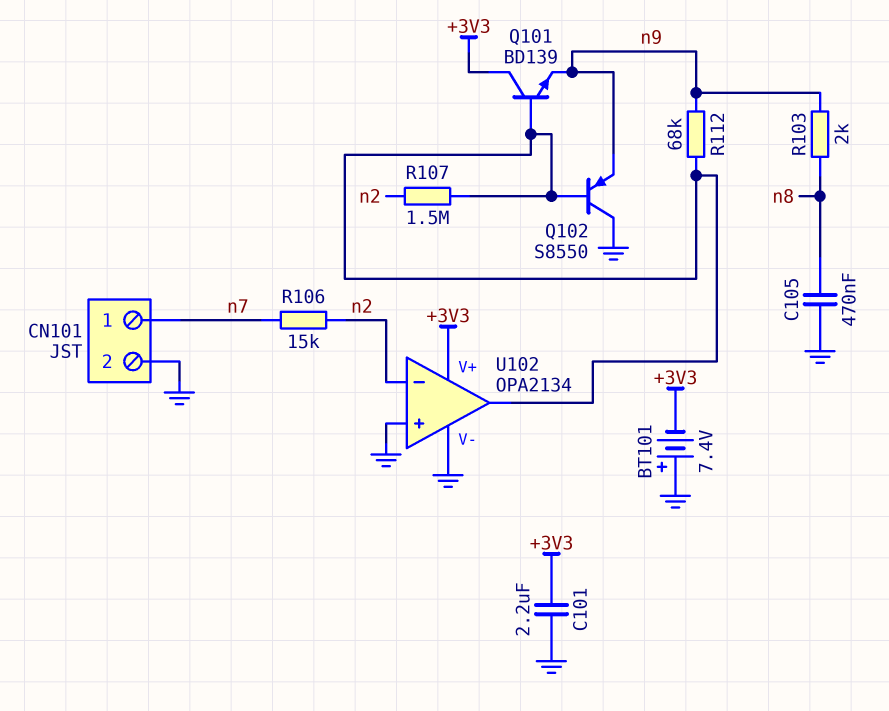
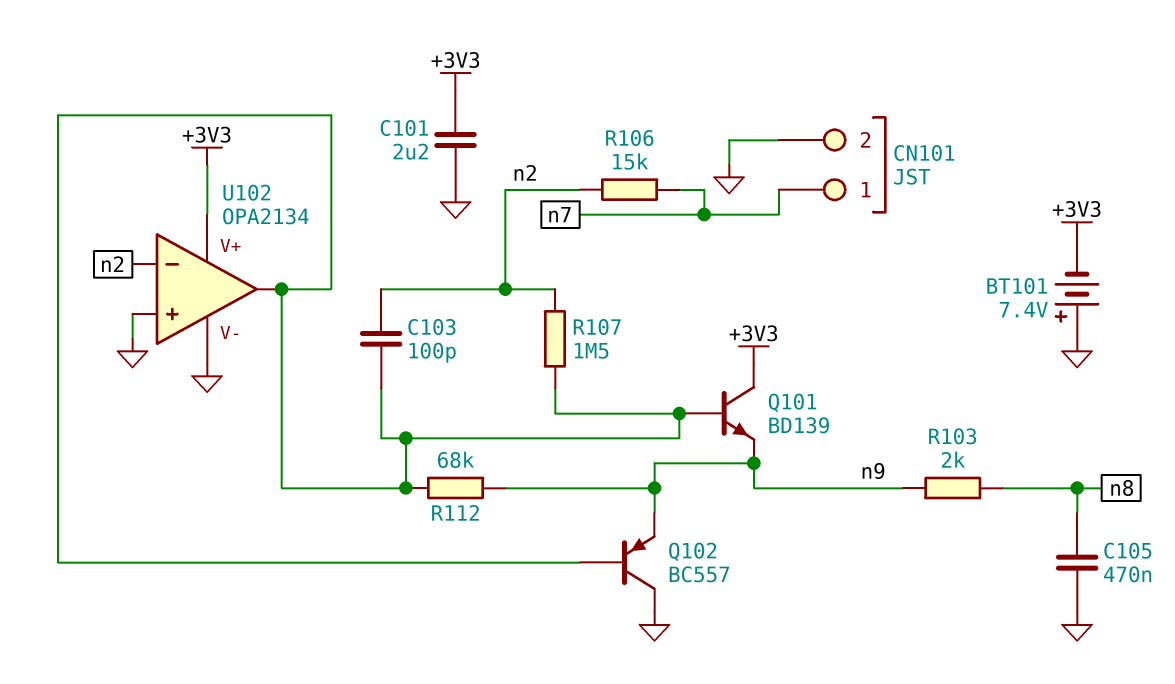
C103: none -> 100pF (U102/out, n2)
Q102: PNP S8550 (B U102/out, C GND, E n9) -> PNP BC557 (B U102/out, C GND, E n9)

